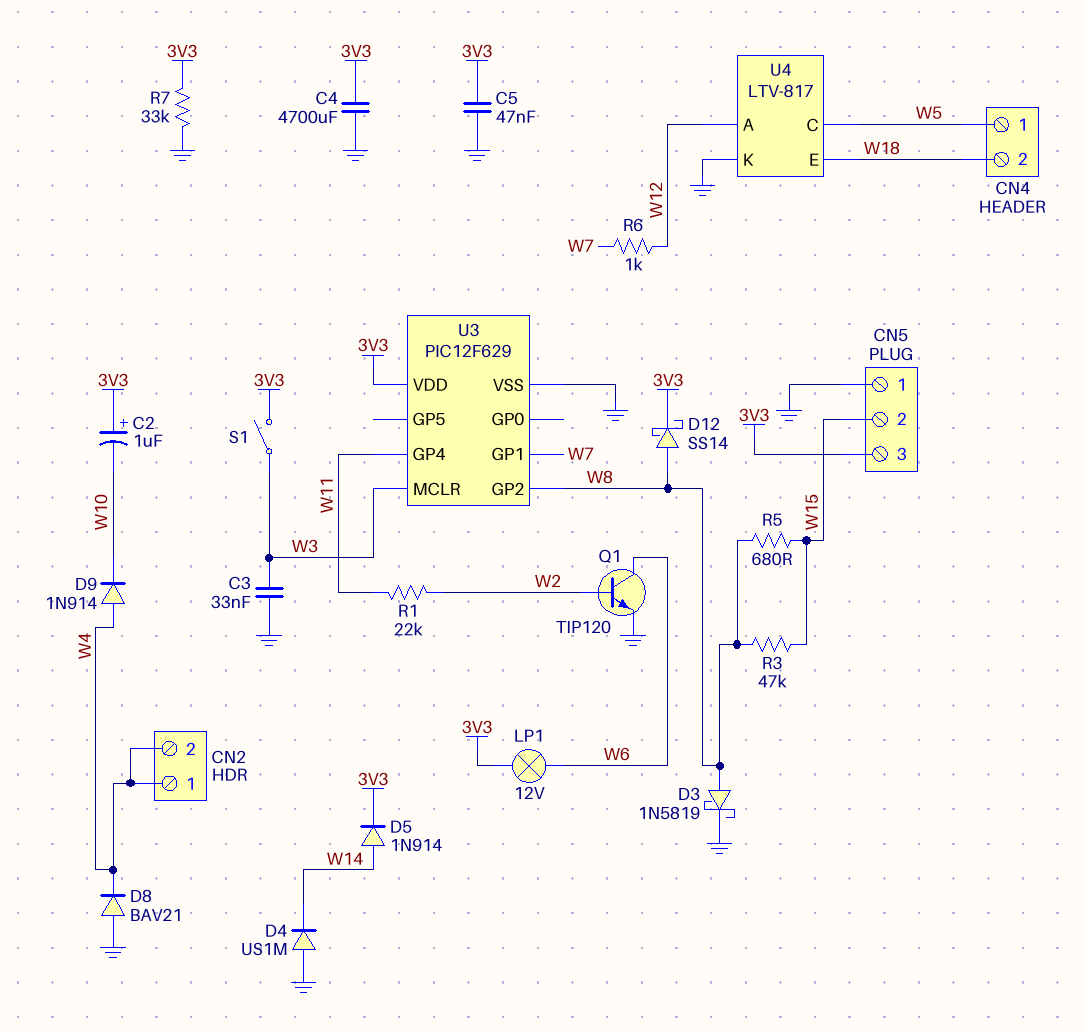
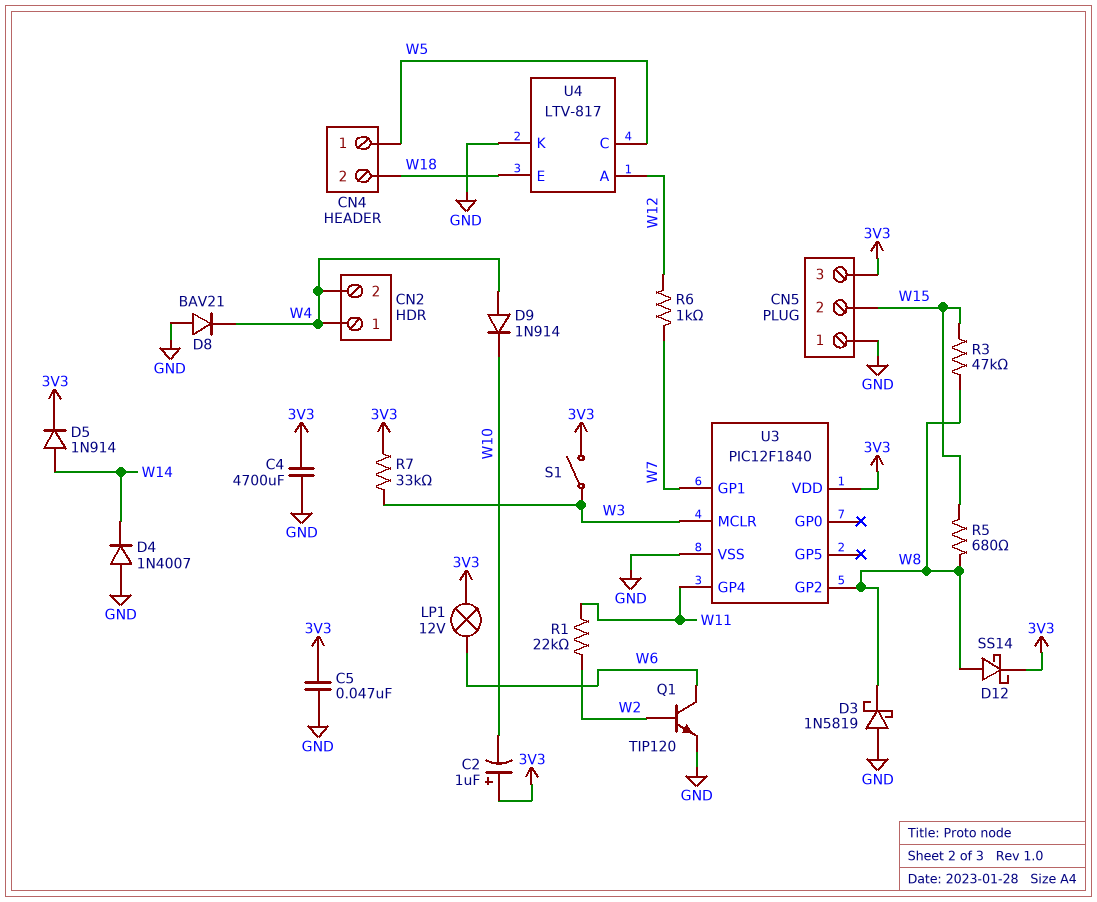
C3: 33nF (GND, W3) -> none
D3: schottky 1N5819 (A W8, K GND) -> schottky 1N5819 (A GND, K W8)
D4: diode US1M (A GND, K W14) -> diode 1N4007 (A GND, K W14)
R7: 33k (3V3, GND) -> 33k (3V3, W3)
U3: PIC12F629 -> PIC12F1840

